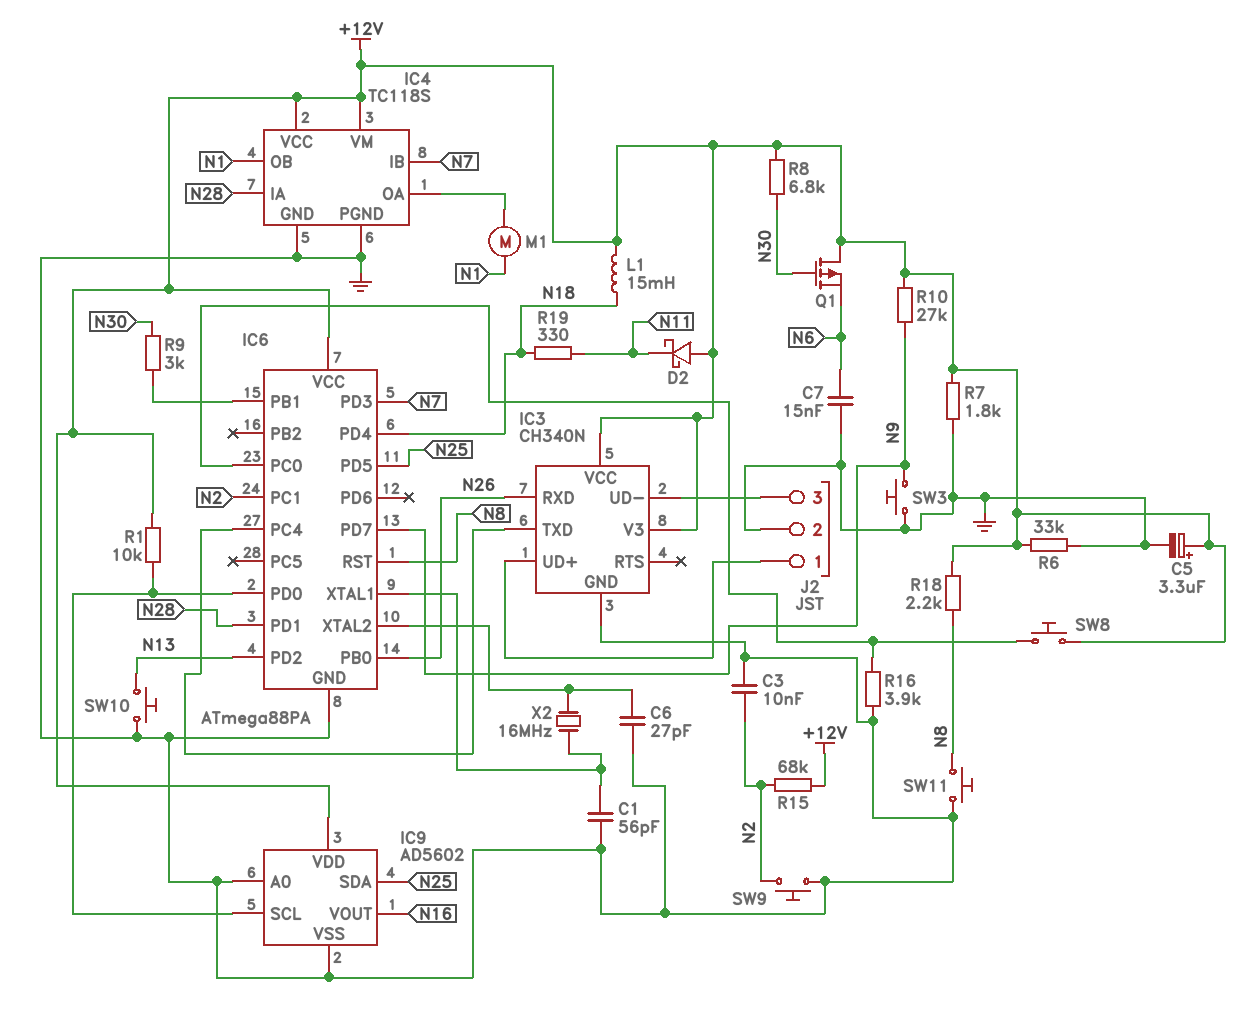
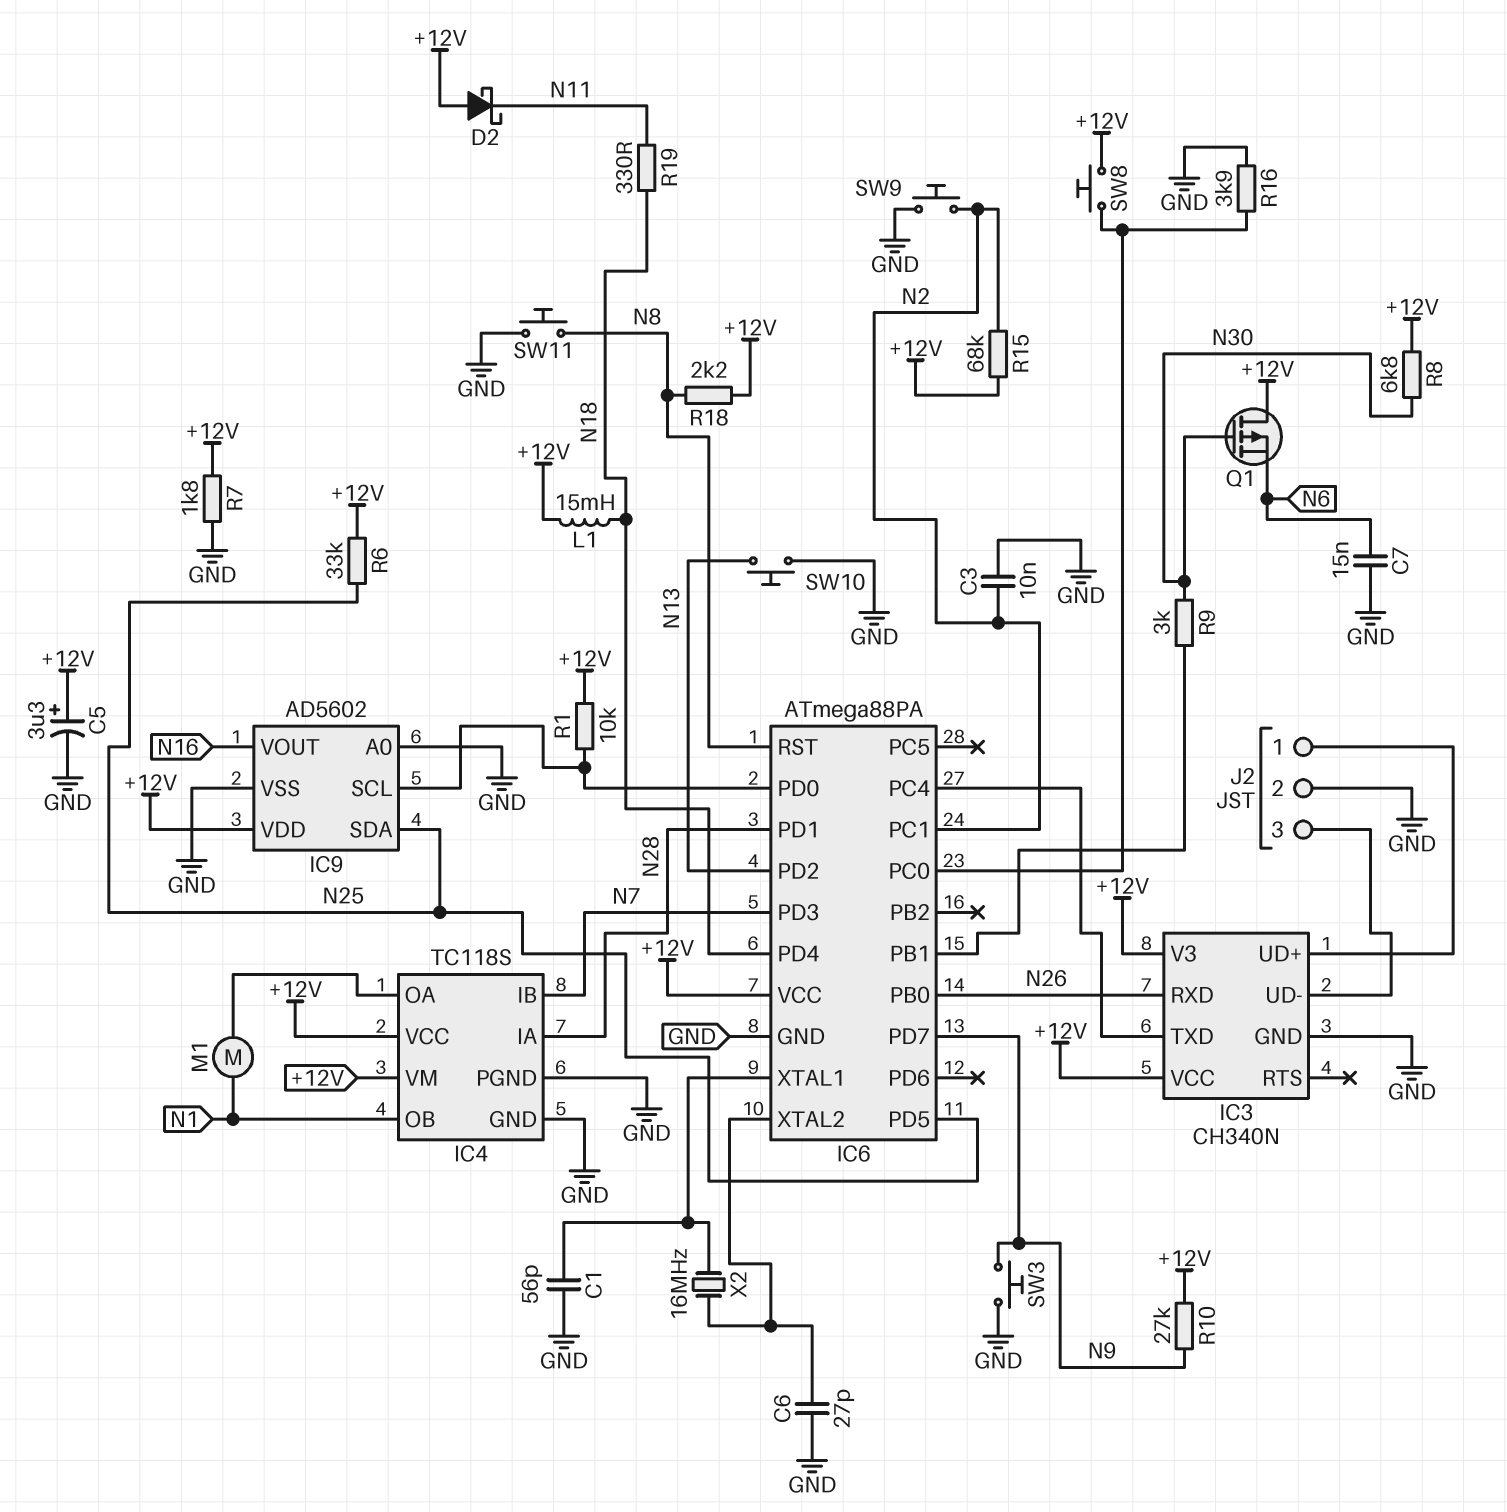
R6: 33k (+12V, GND) -> 33k (+12V, N25)

